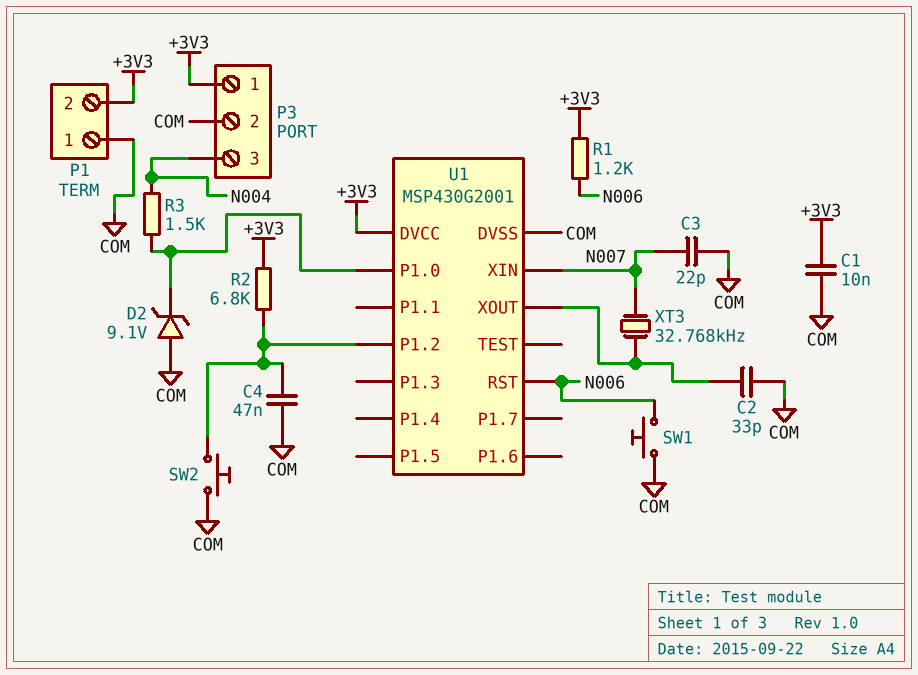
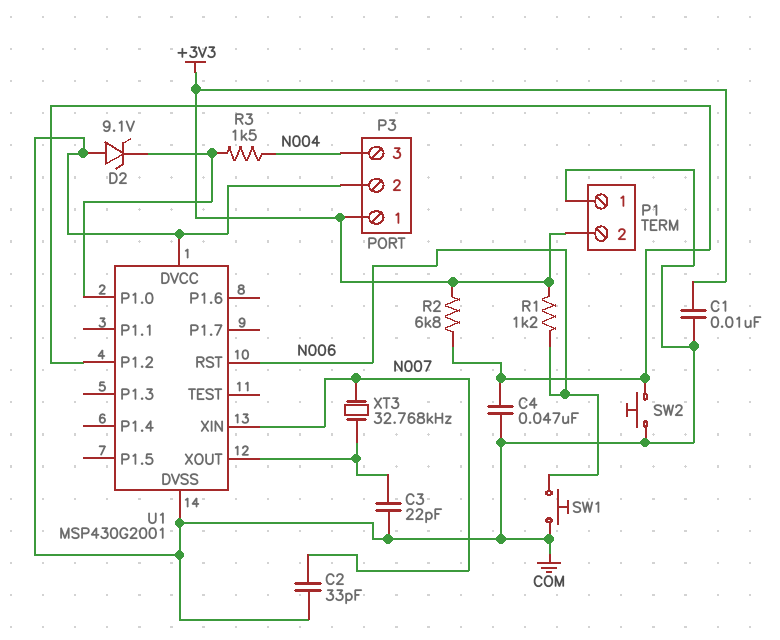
C2: 33pF (COM, U1/XOUT) -> 33pF (COM, N007)
C3: 22pF (COM, N007) -> 22pF (COM, U1/XOUT)
U1 pin DVCC: +3V3 -> COM

